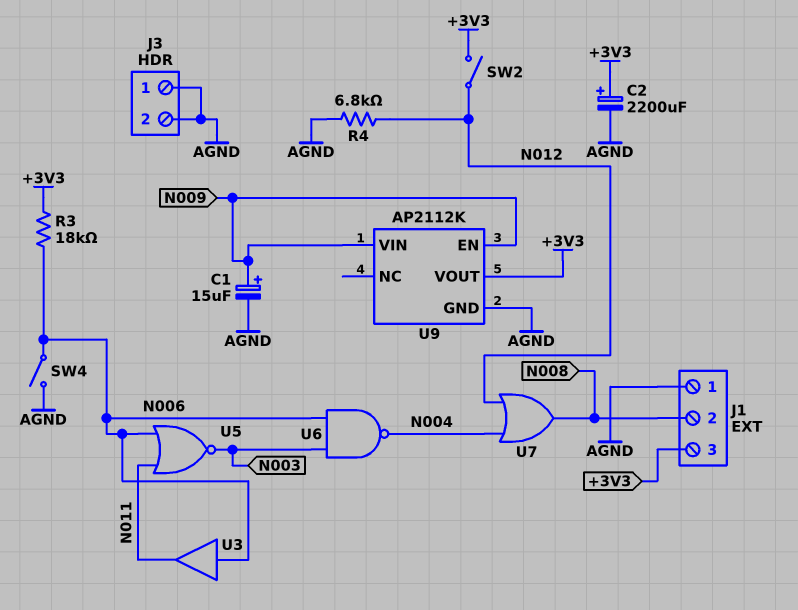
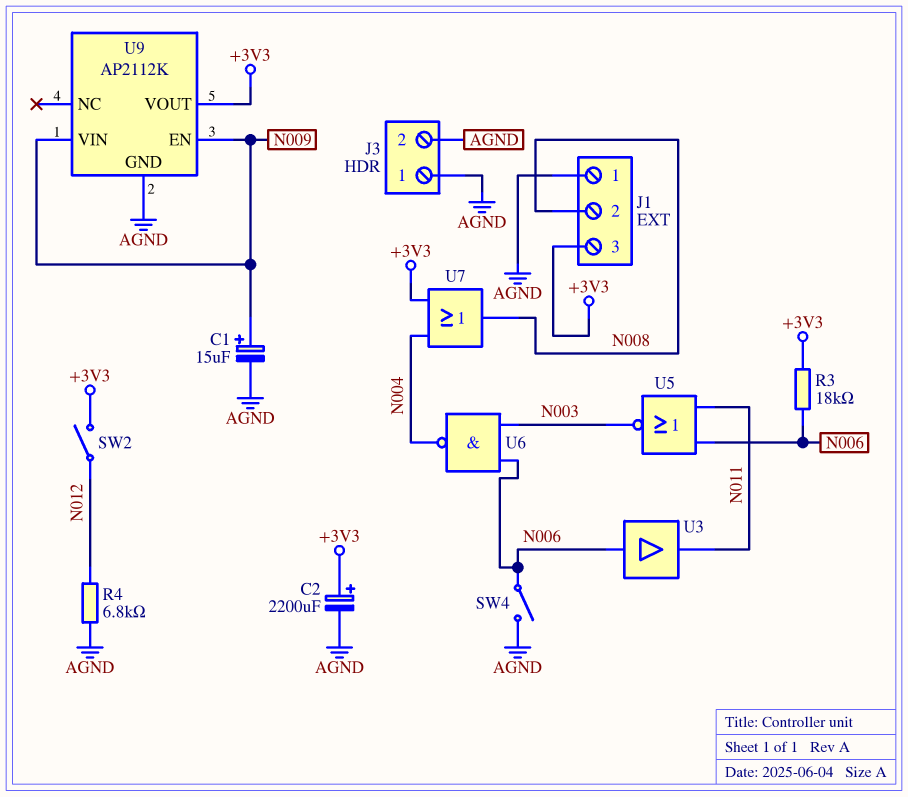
U7: OR (in N004, in N012, out N008) -> OR (in +3V3, in N004, out N008)

